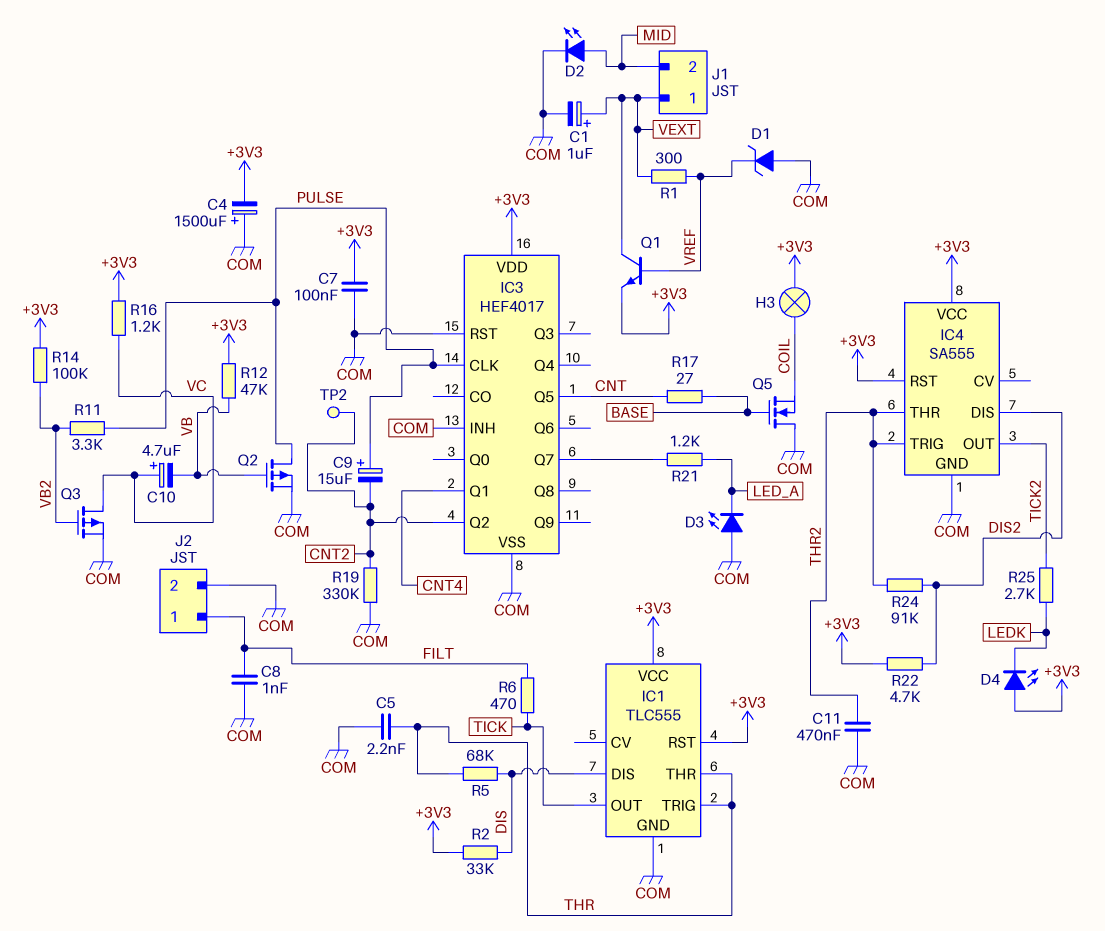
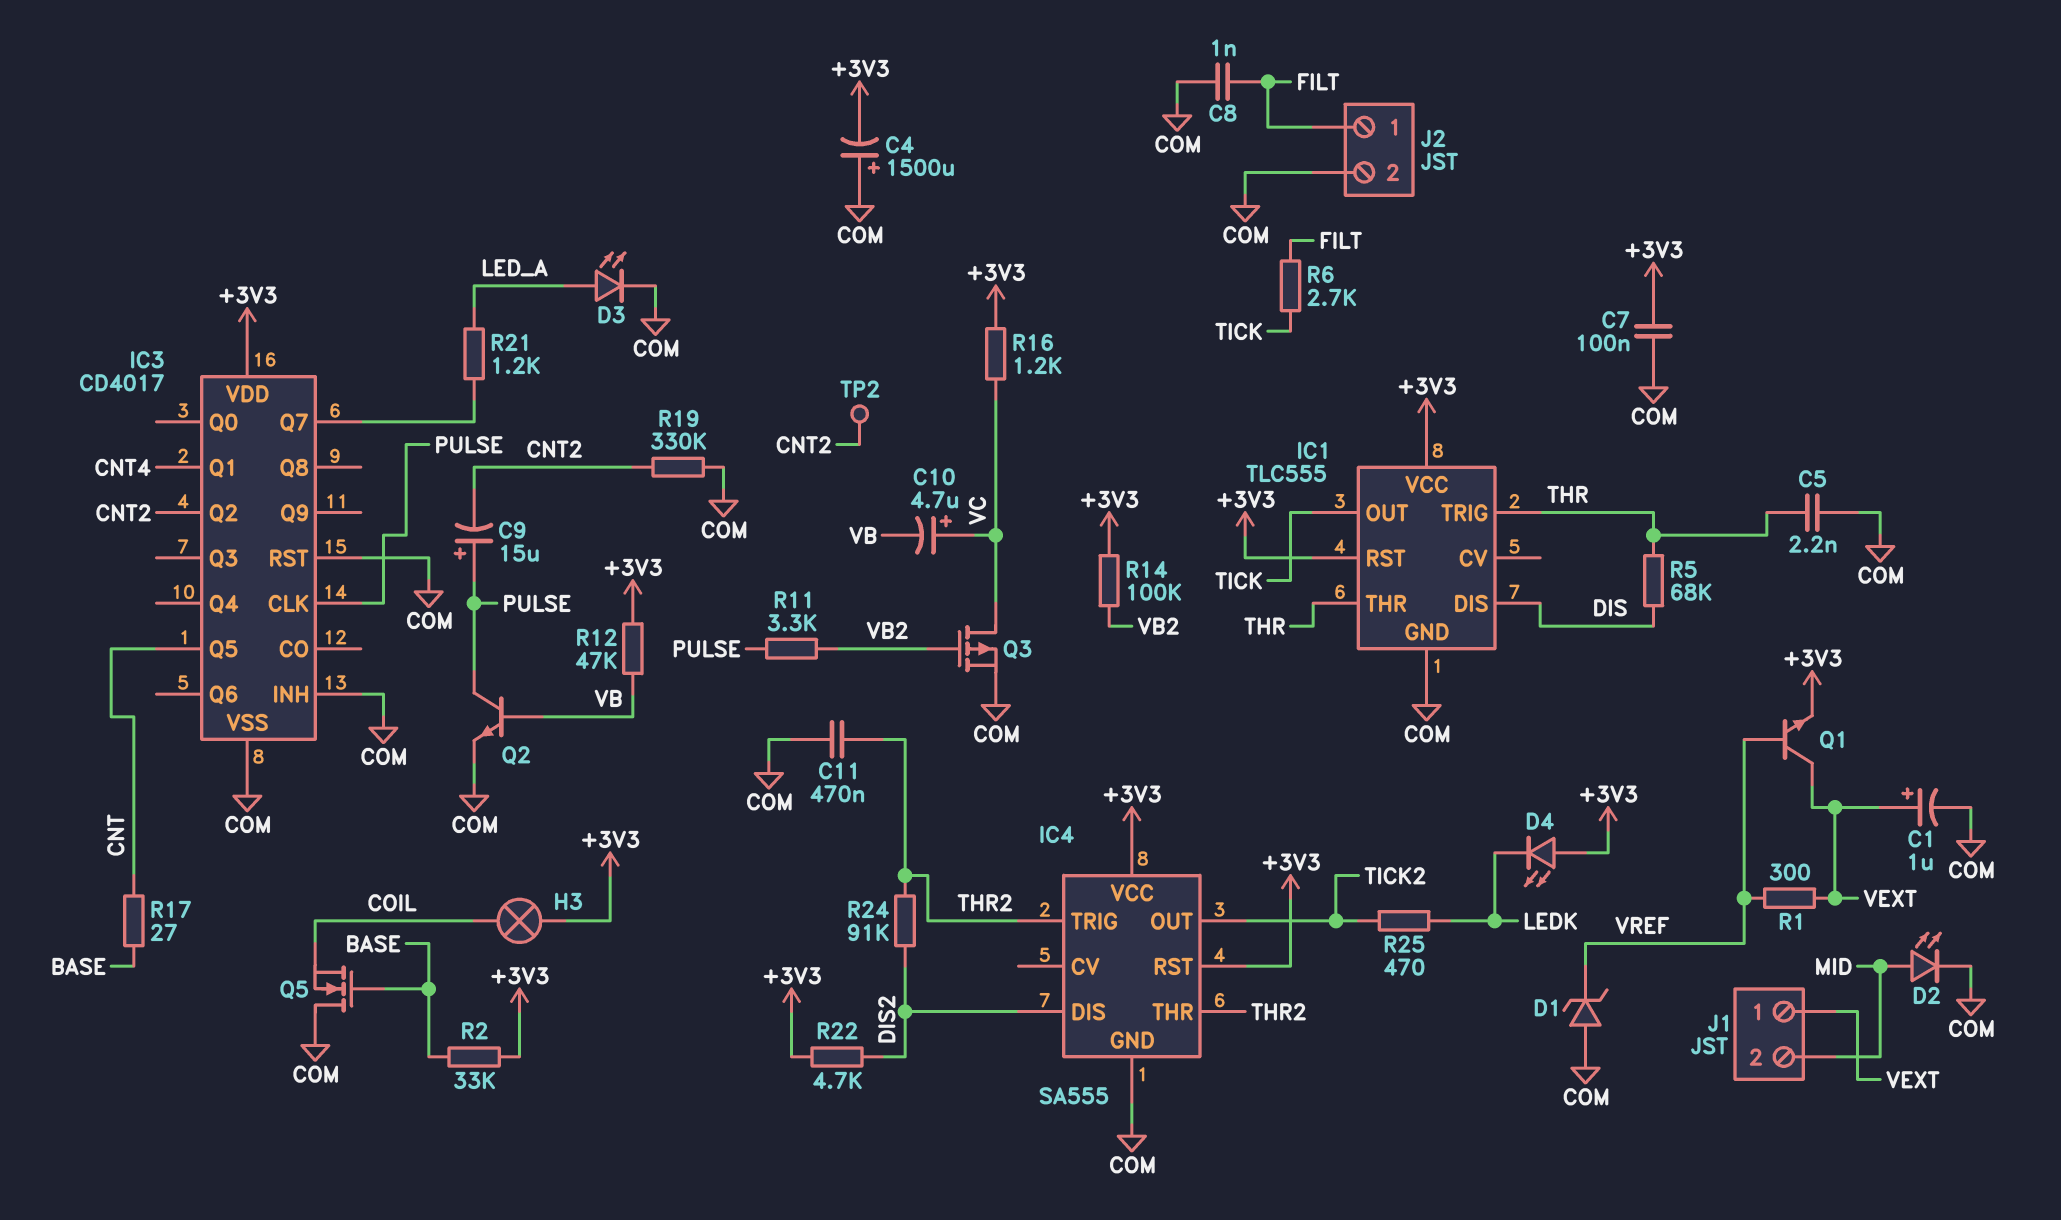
D3: LED (A COM, K LED_A) -> LED (A LED_A, K COM)
IC3: HEF4017 -> CD4017
Q2: PMOS (G VB, D PULSE, S COM) -> NPN (B VB, C PULSE, E COM)
R2: 33k (+3V3, DIS) -> 33k (+3V3, BASE)
R6: 470 (FILT, TICK) -> 2.7k (FILT, TICK)
R25: 2.7k (LEDK, TICK2) -> 470 (LEDK, TICK2)

